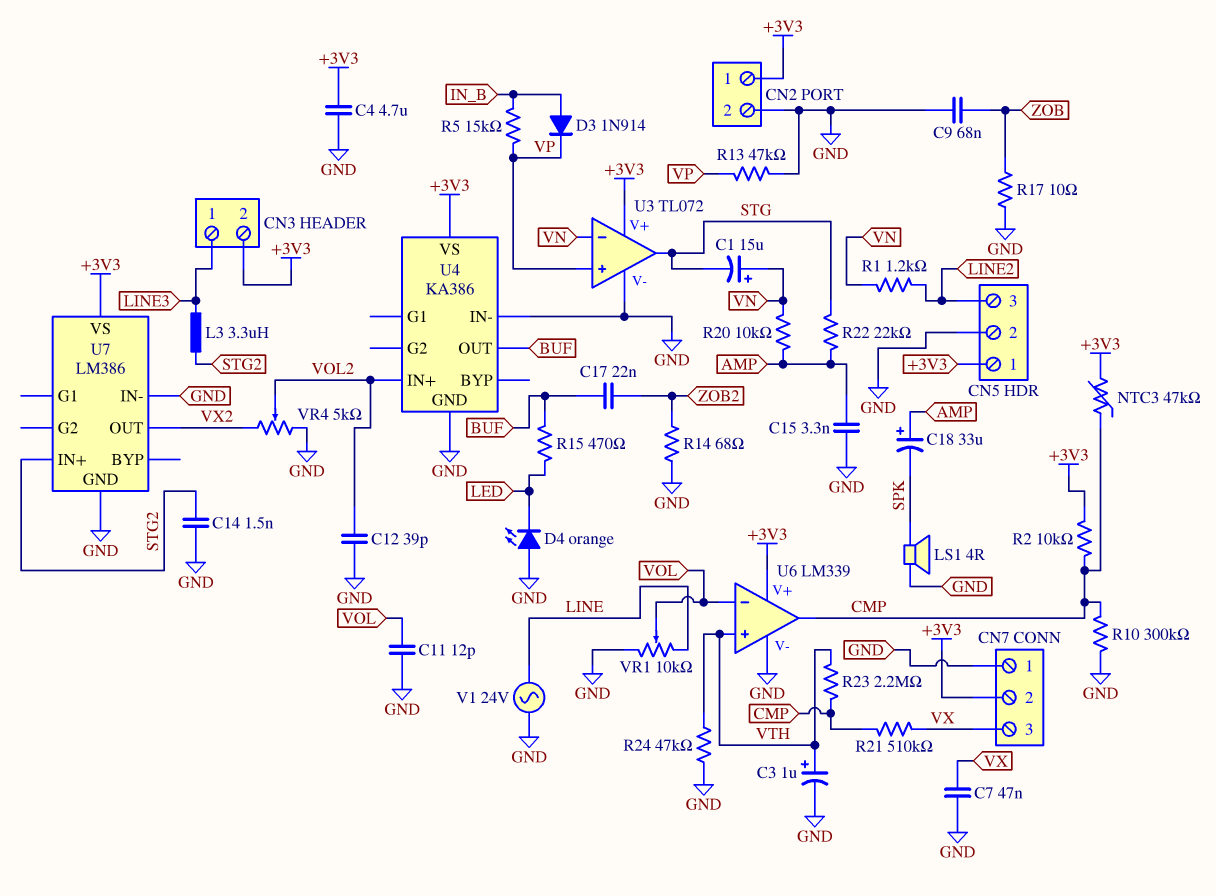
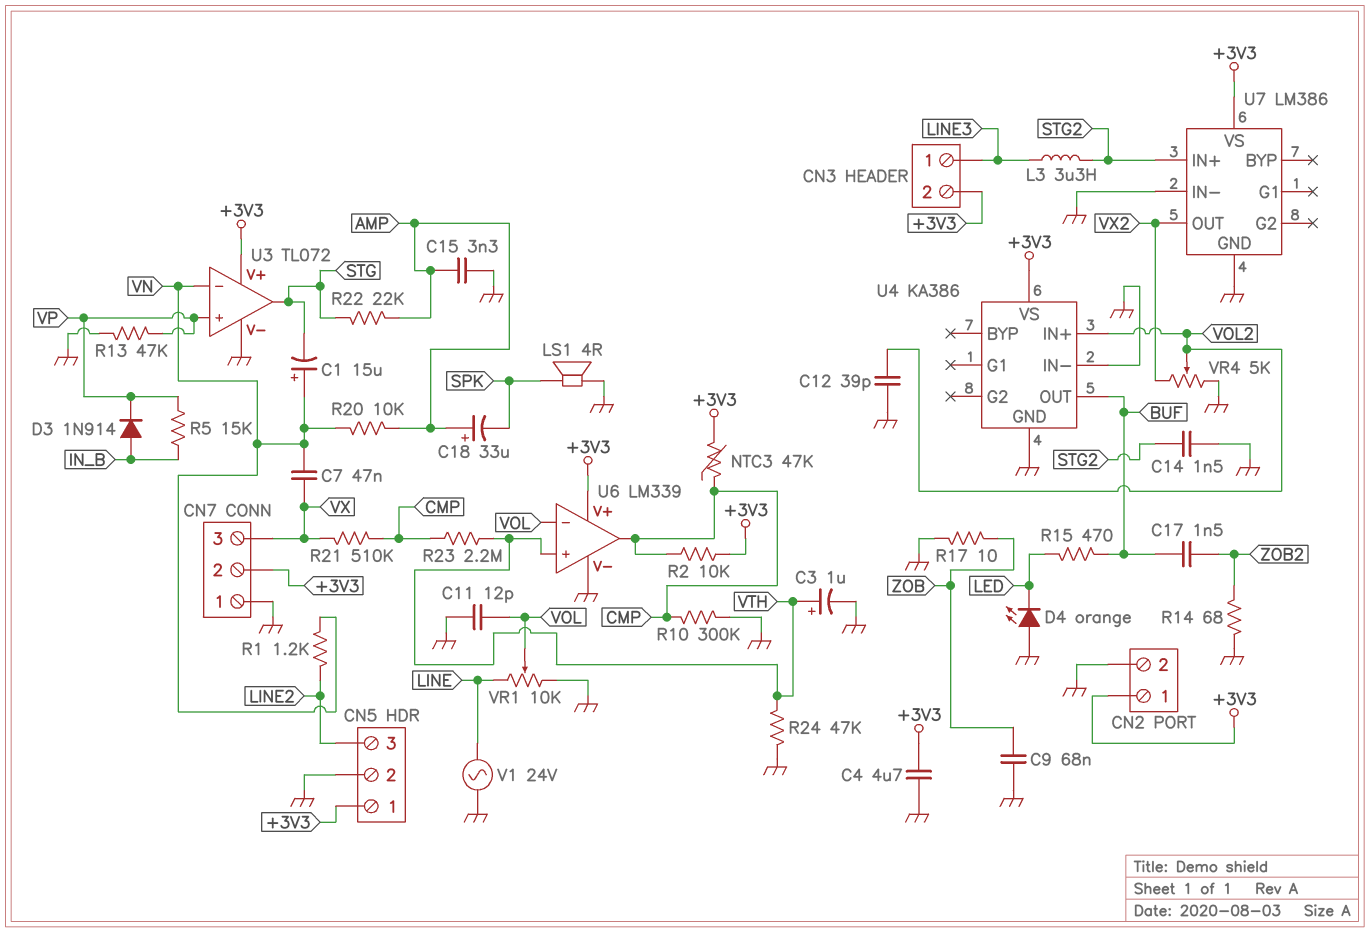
C7: 47nF (GND, VX) -> 47nF (VN, VX)
C17: 22nF (BUF, ZOB2) -> 1.5nF (BUF, ZOB2)

